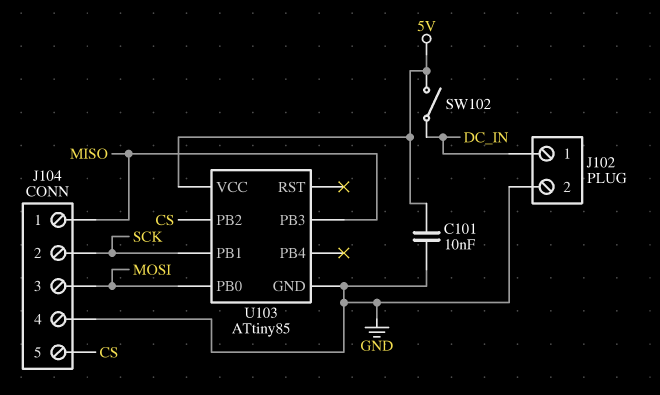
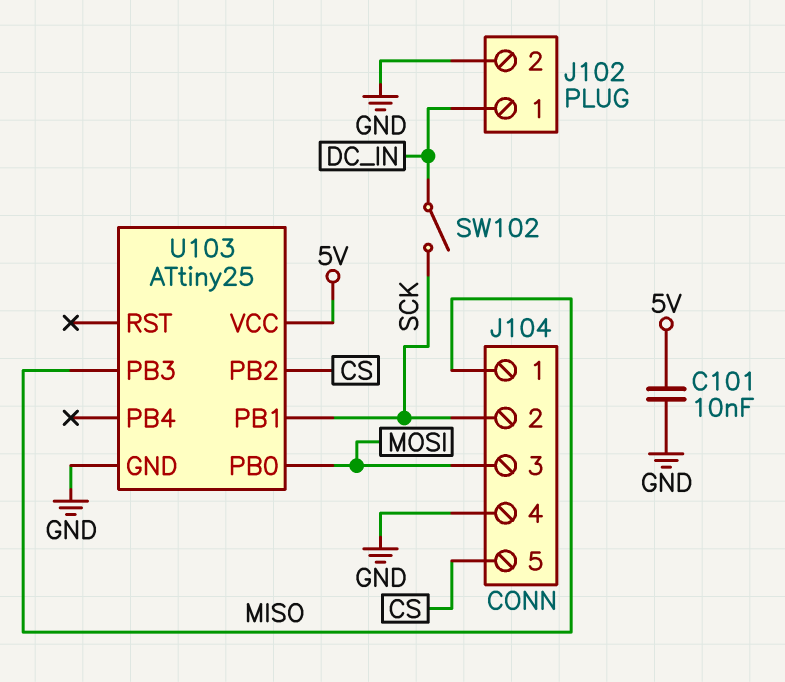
SW102: switch (5V, DC_IN) -> switch (DC_IN, SCK)
U103: ATtiny85 -> ATtiny25

